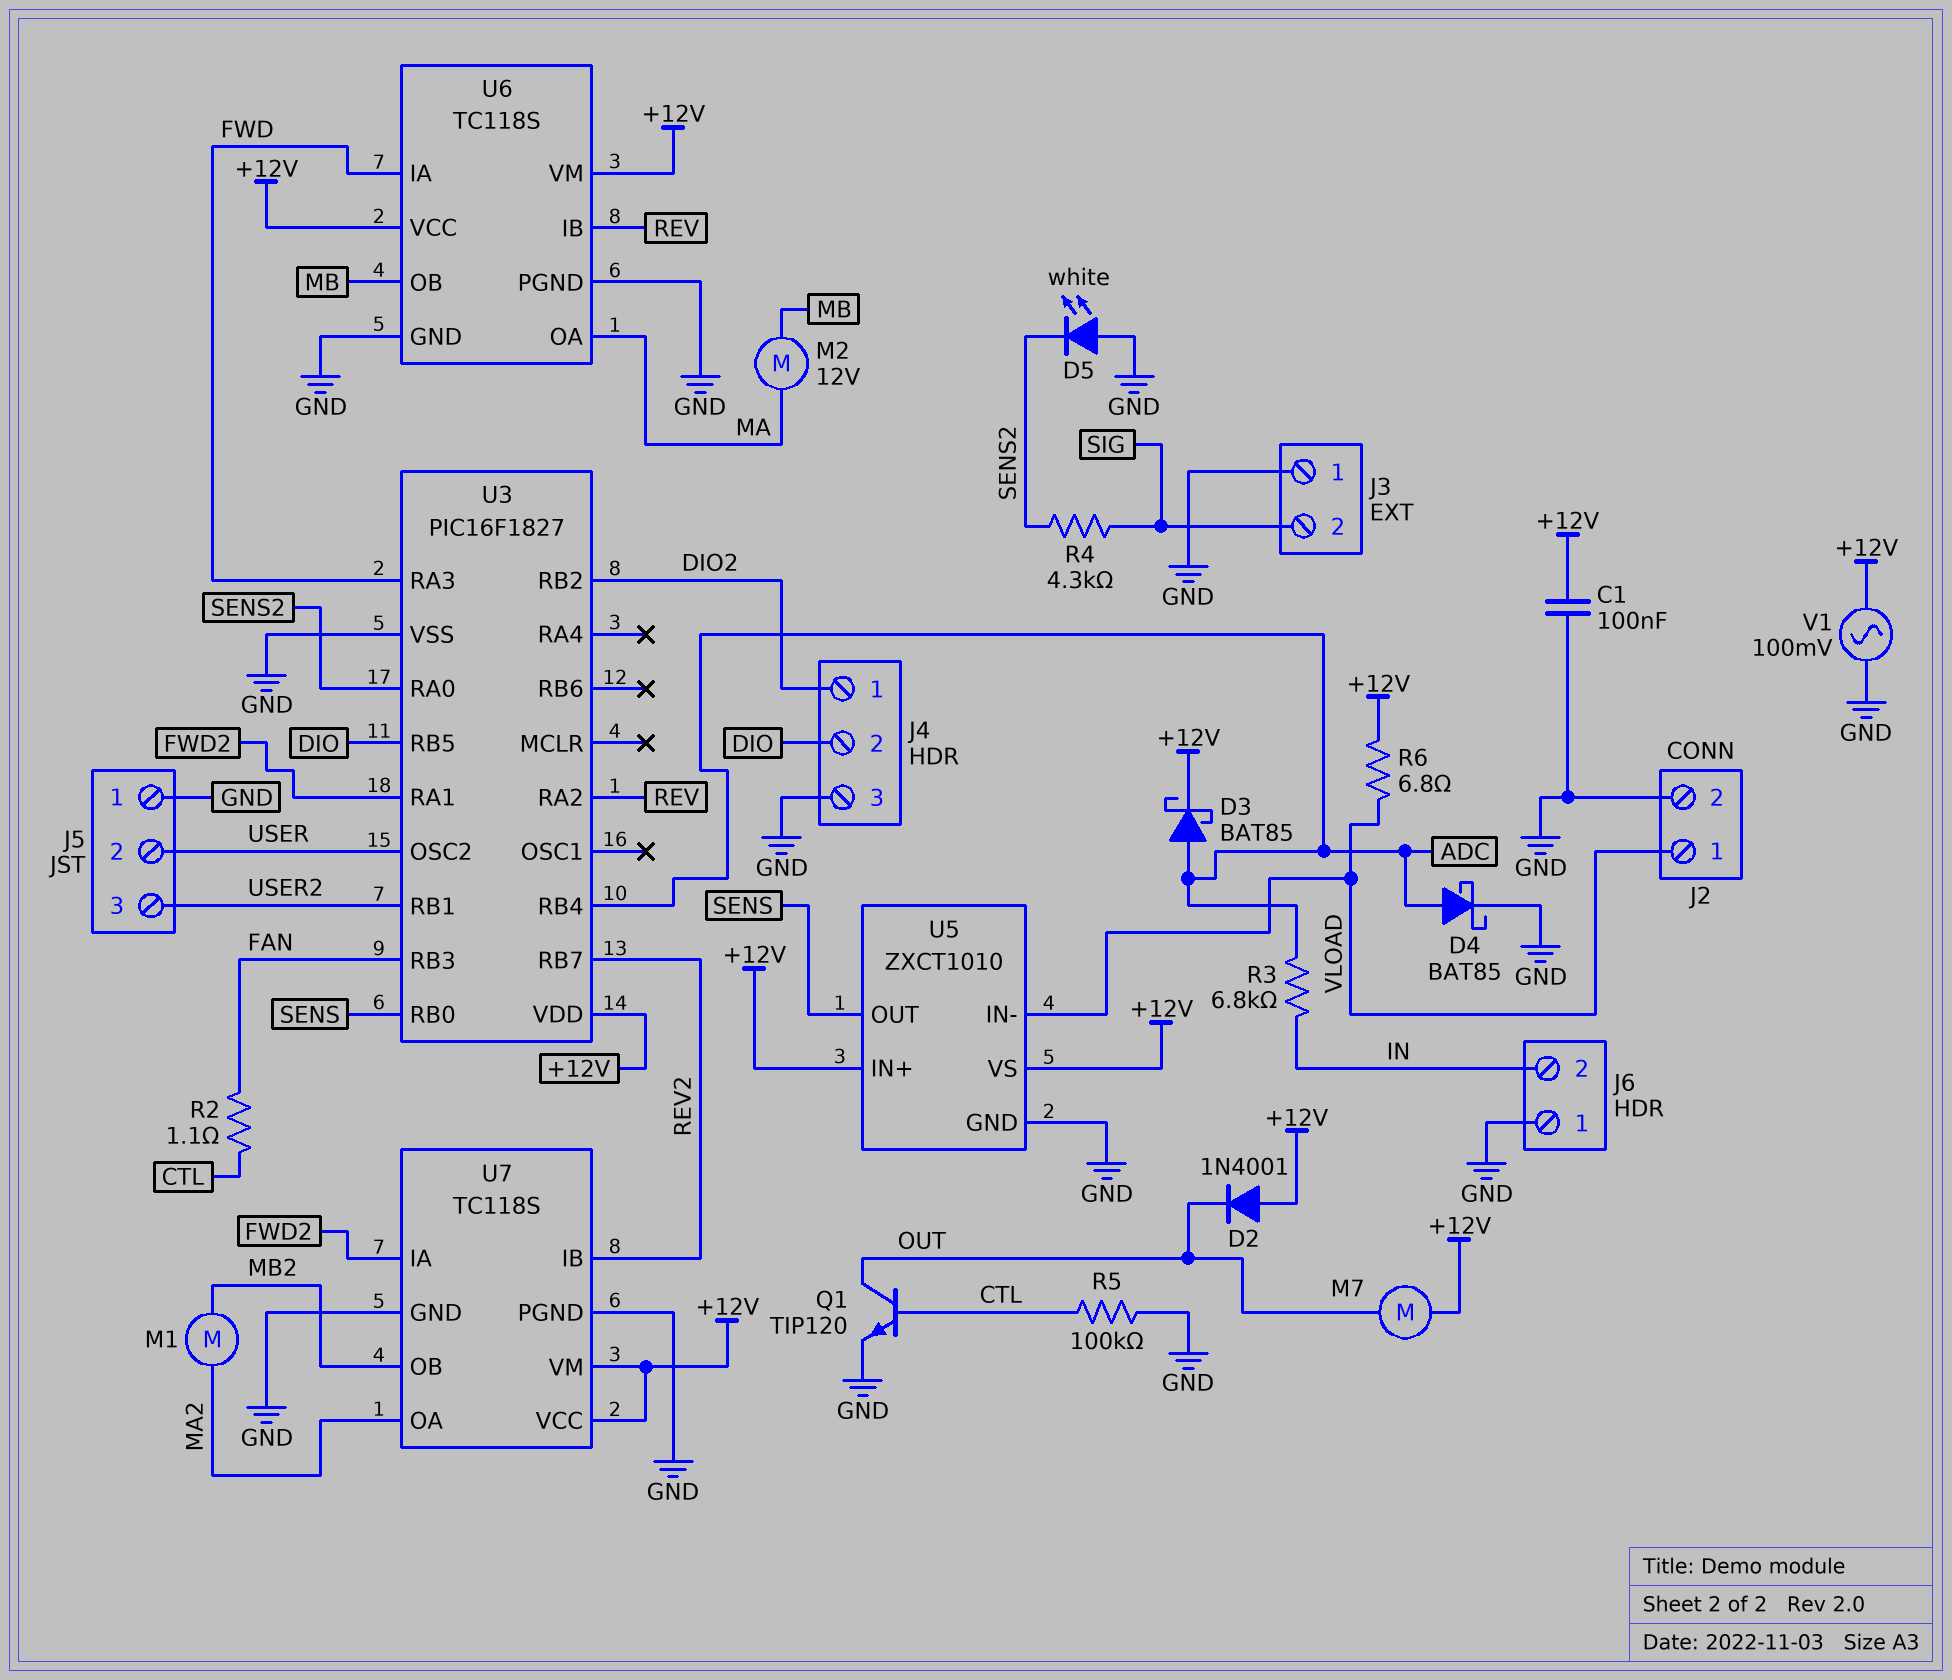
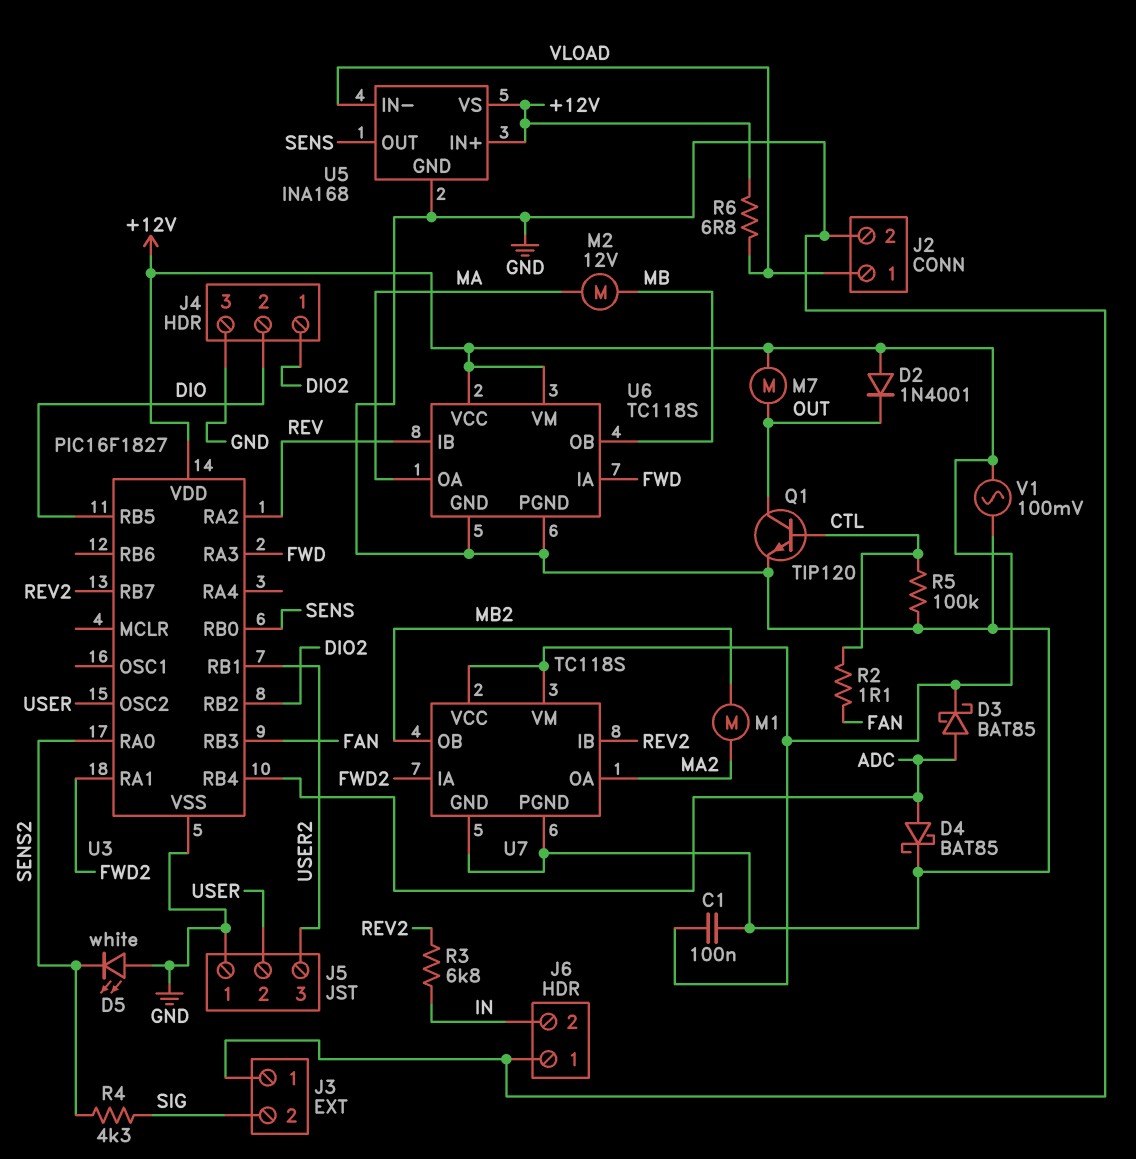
R3: 6.8k (ADC, IN) -> 6.8k (IN, REV2)
U5: ZXCT1010 -> INA168

